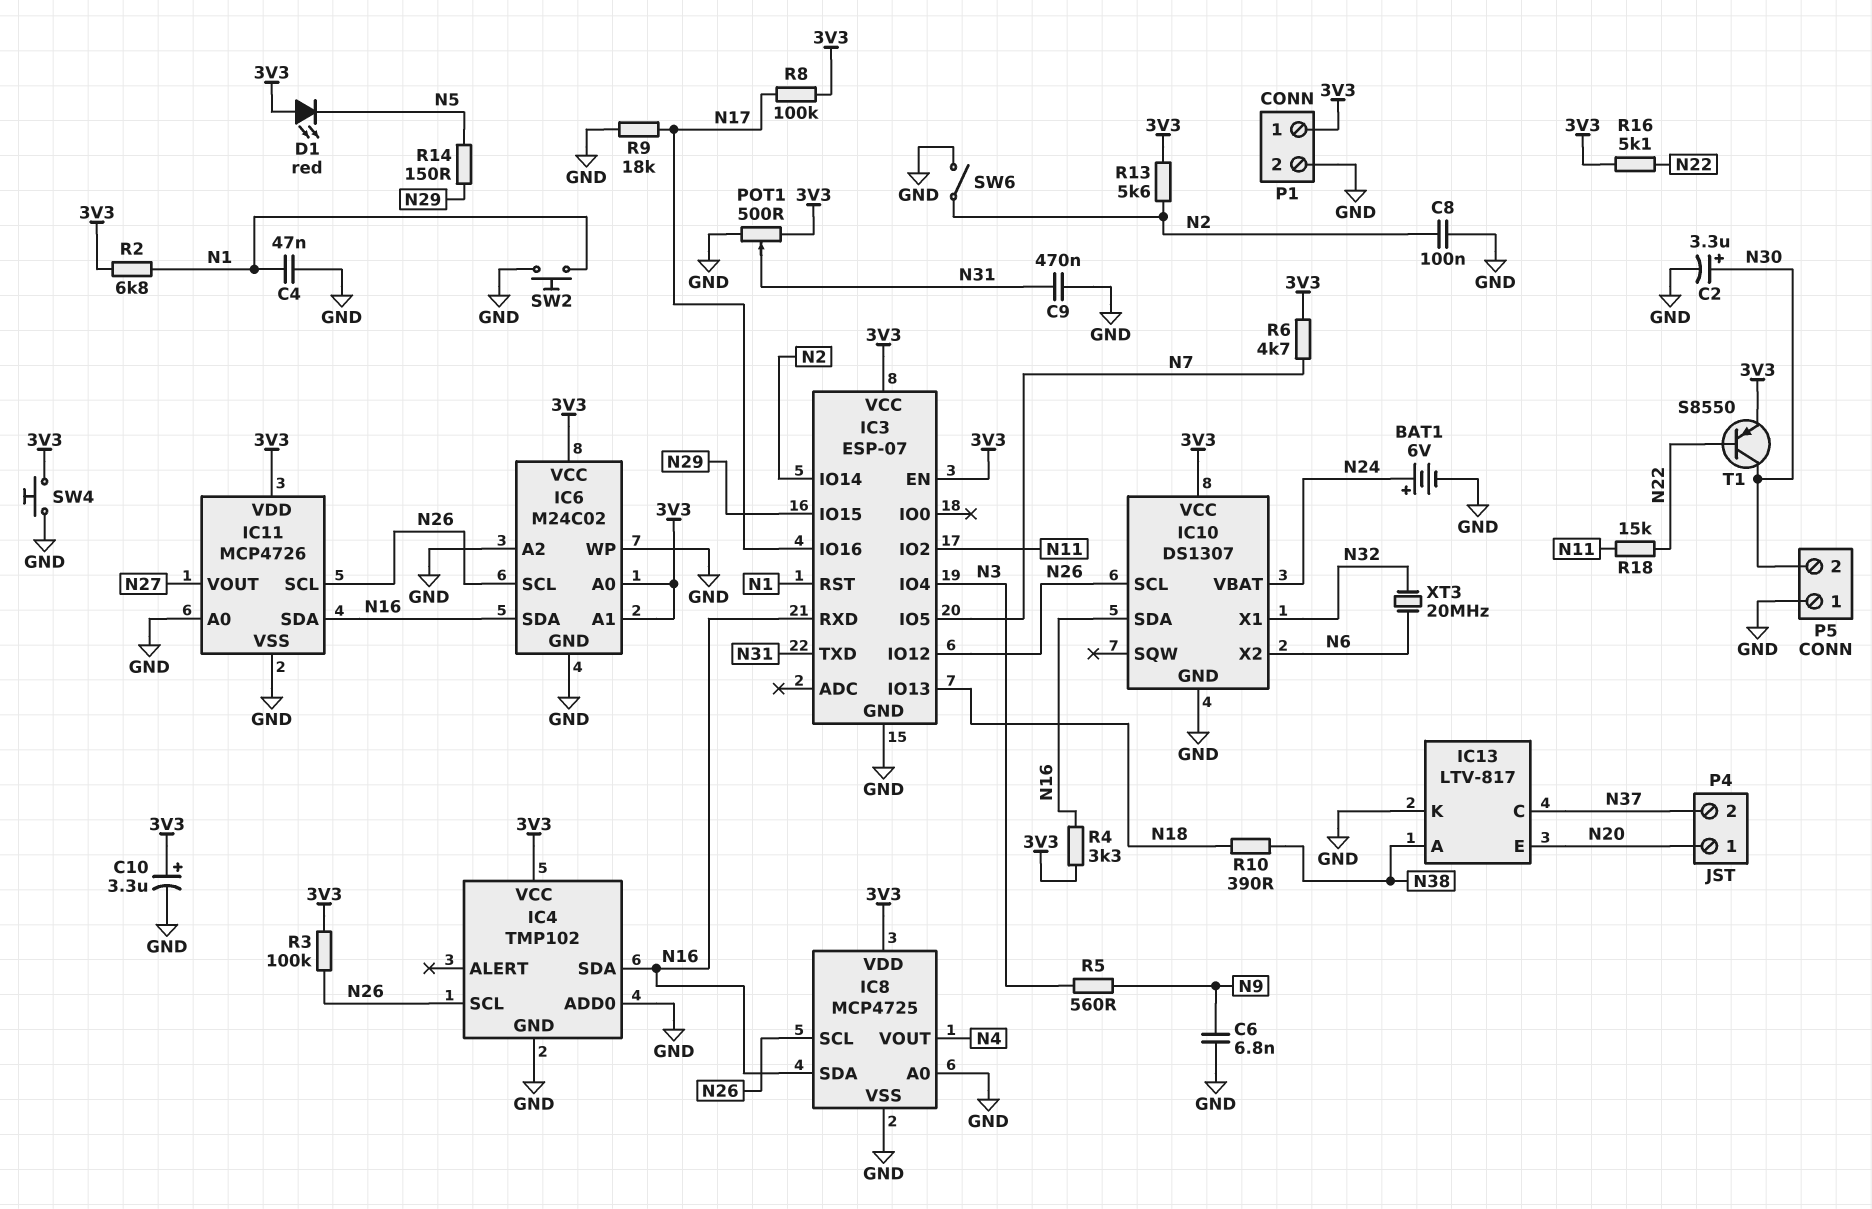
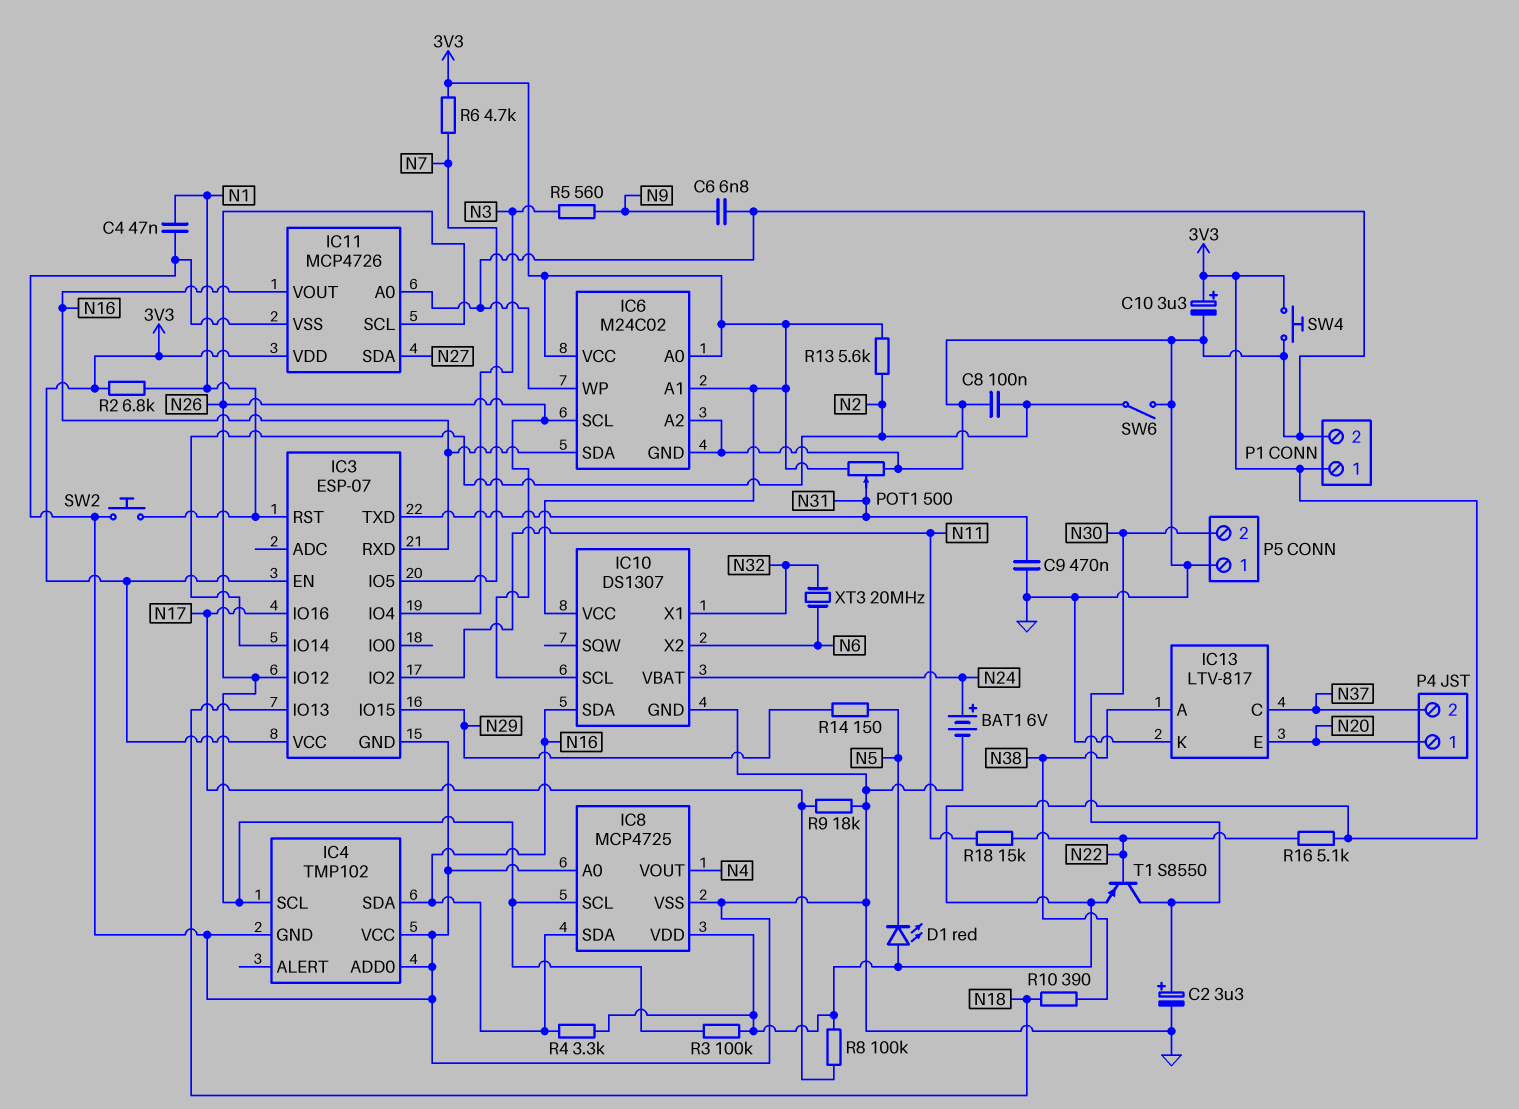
IC4 pin VCC: 3V3 -> GND
IC11 pin SDA: N16 -> N27
IC11 pin VOUT: N27 -> N16

